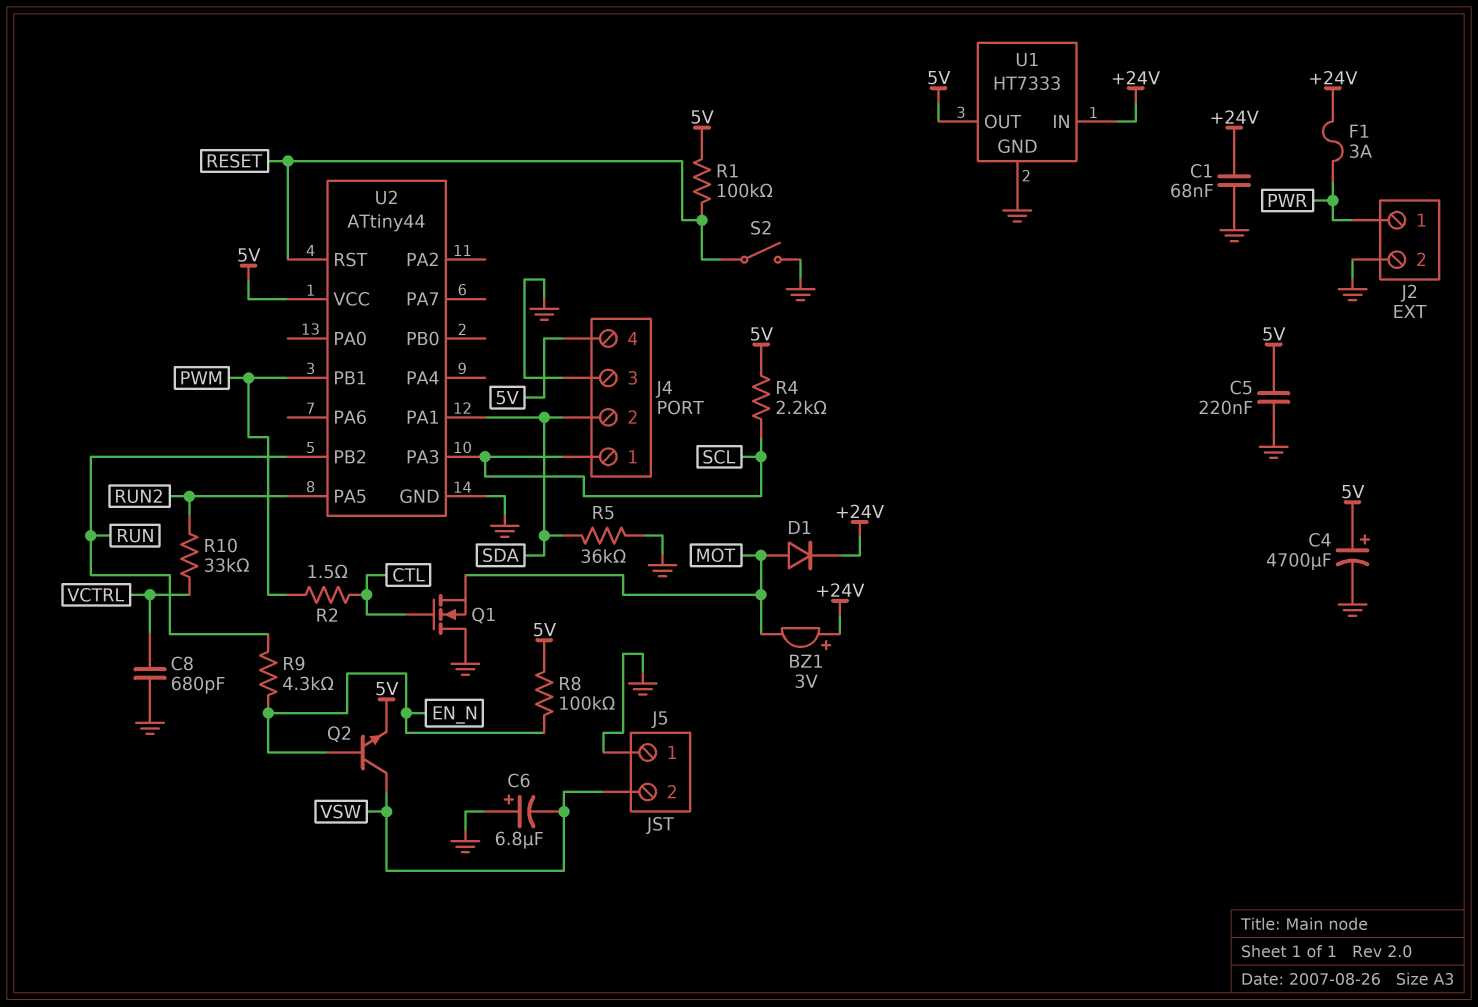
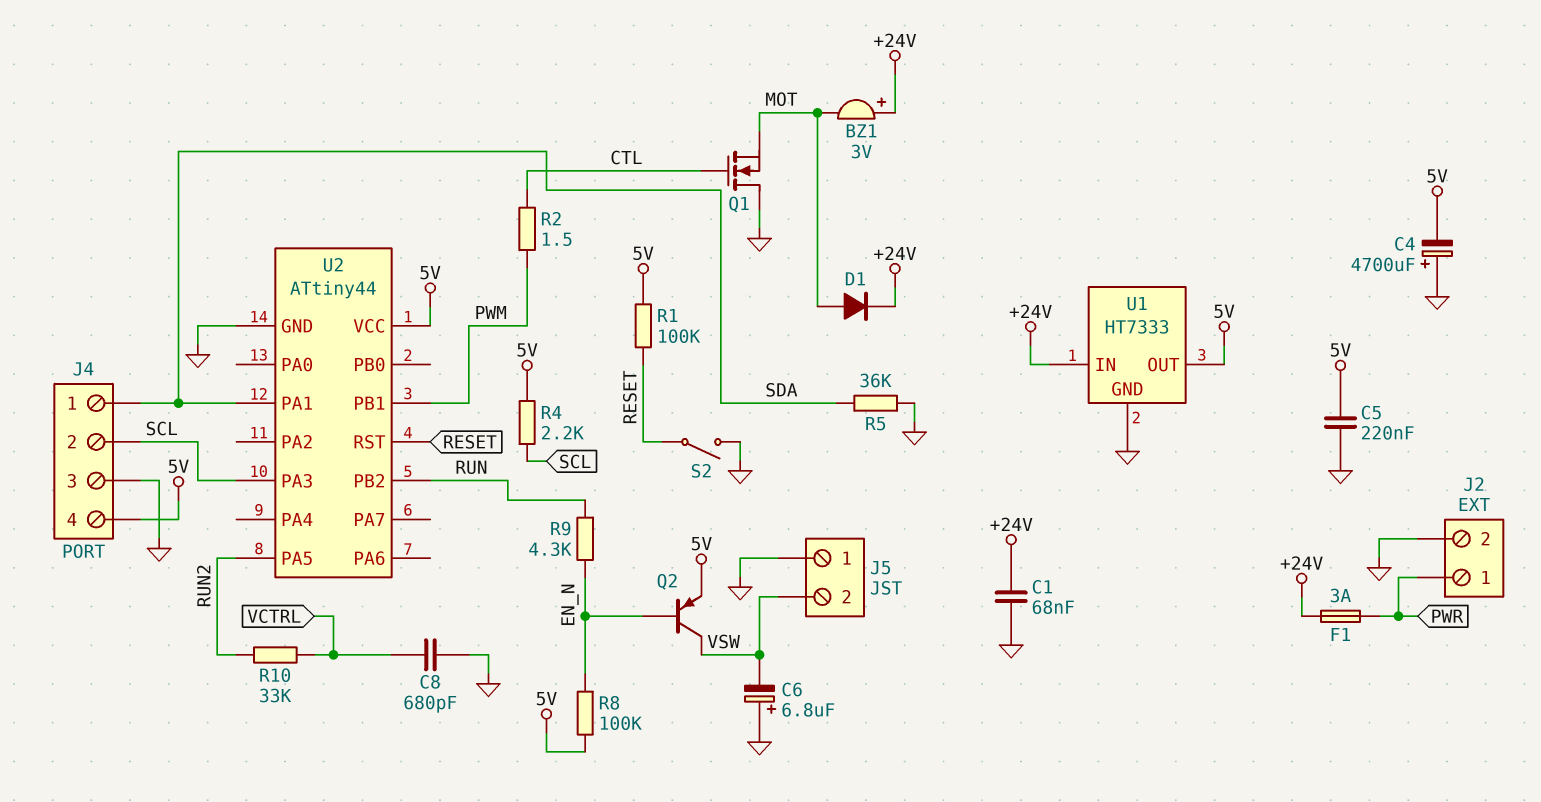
C4: 4700uF (plus 5V, minus GND) -> 4700uF (plus GND, minus 5V)
J4 pin 1: SCL -> SDA
J4 pin 2: SDA -> SCL
Q2: NPN (B EN_N, C VSW, E 5V) -> PNP (B EN_N, C VSW, E 5V)

